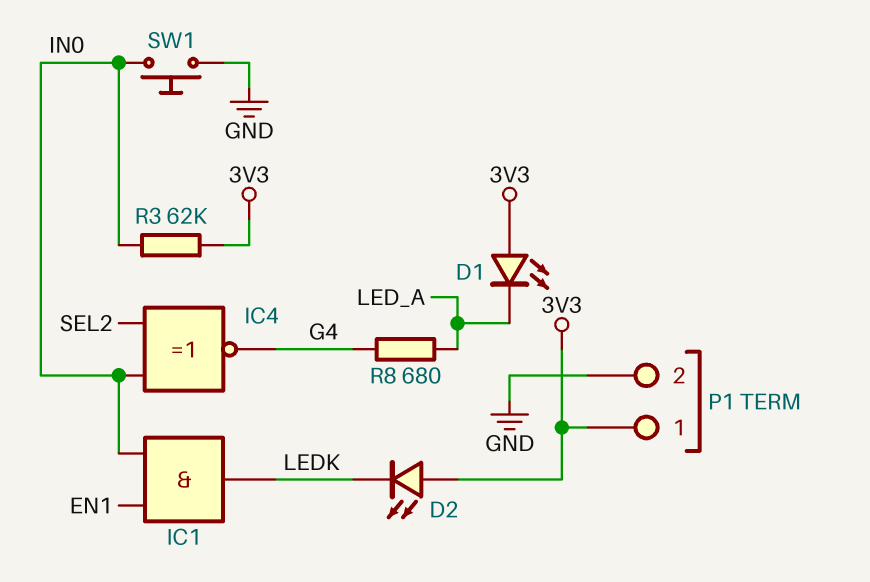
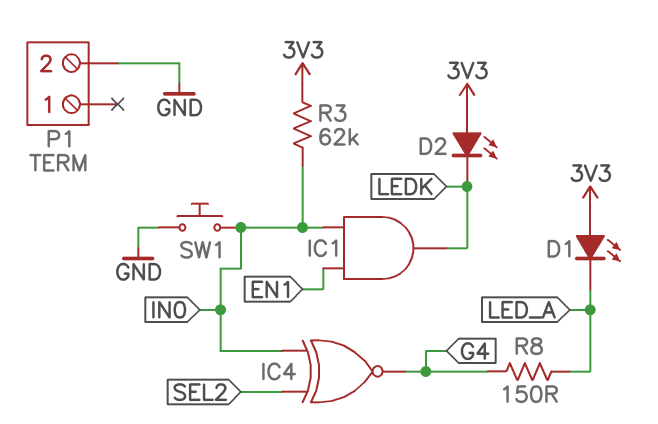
P1 pin 1: 3V3 -> none
R8: 680 (G4, LED_A) -> 150 (G4, LED_A)

